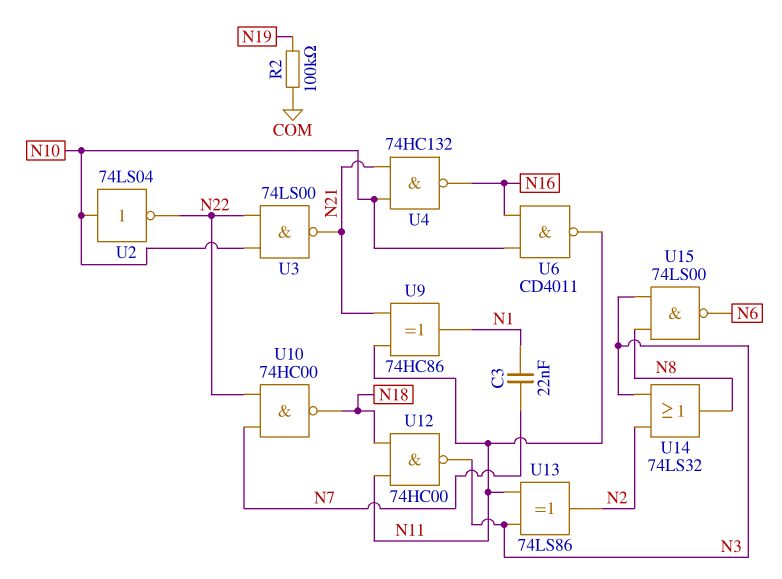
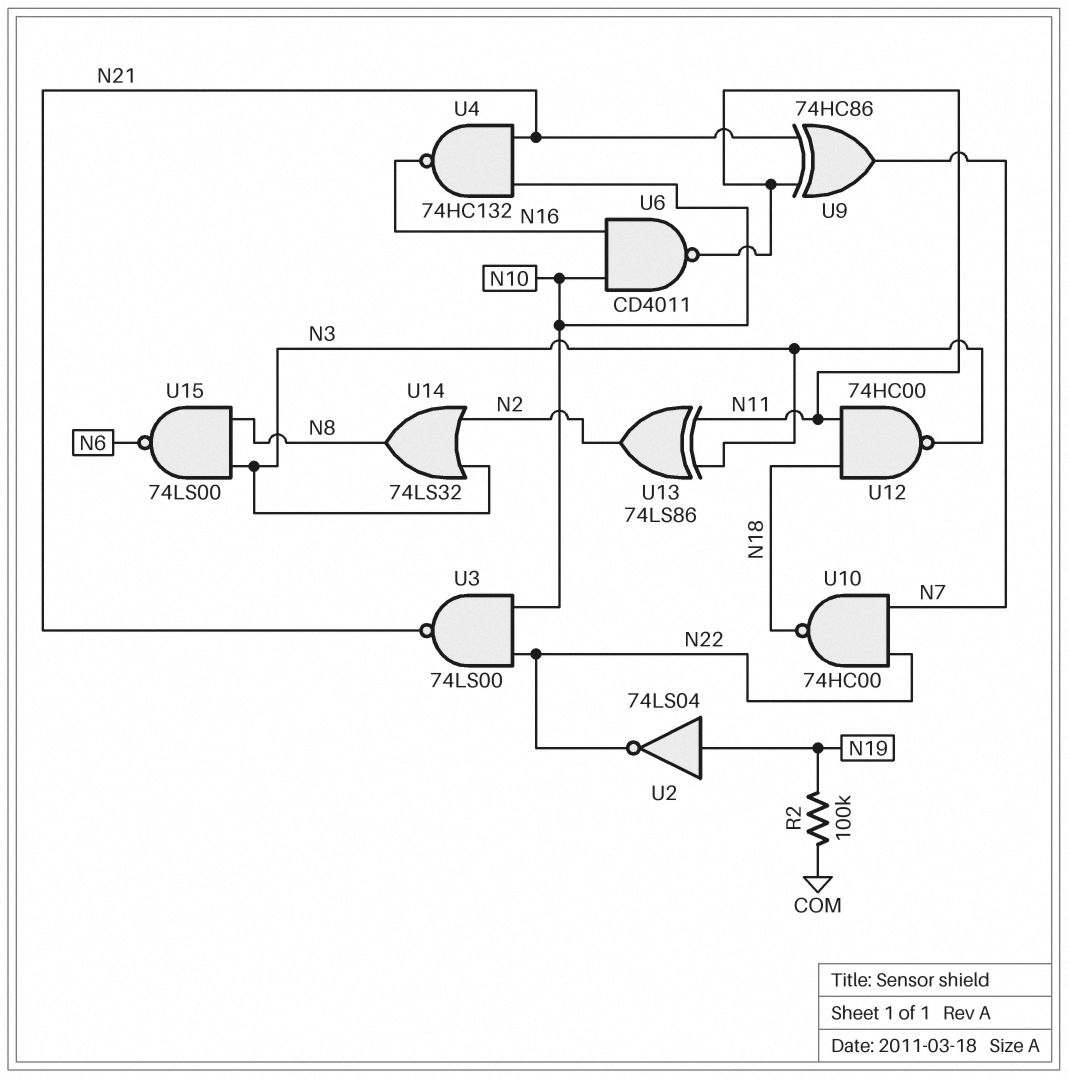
C3: 22nF (N1, N7) -> none
U2: NOT 74LS04 (in N10, out N22) -> NOT 74LS04 (in N19, out N22)
U9: XOR 74HC86 (in N11, in N21, out N1) -> XOR 74HC86 (in N11, in N21, out N7)

